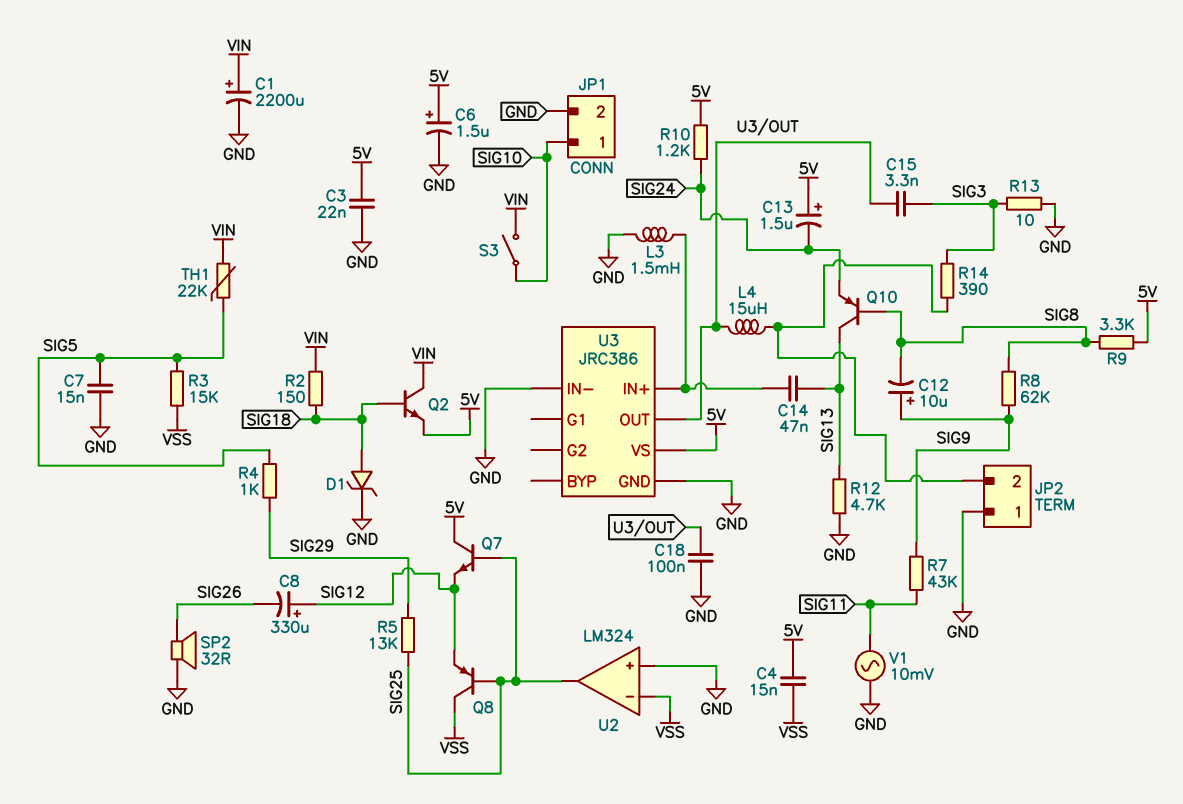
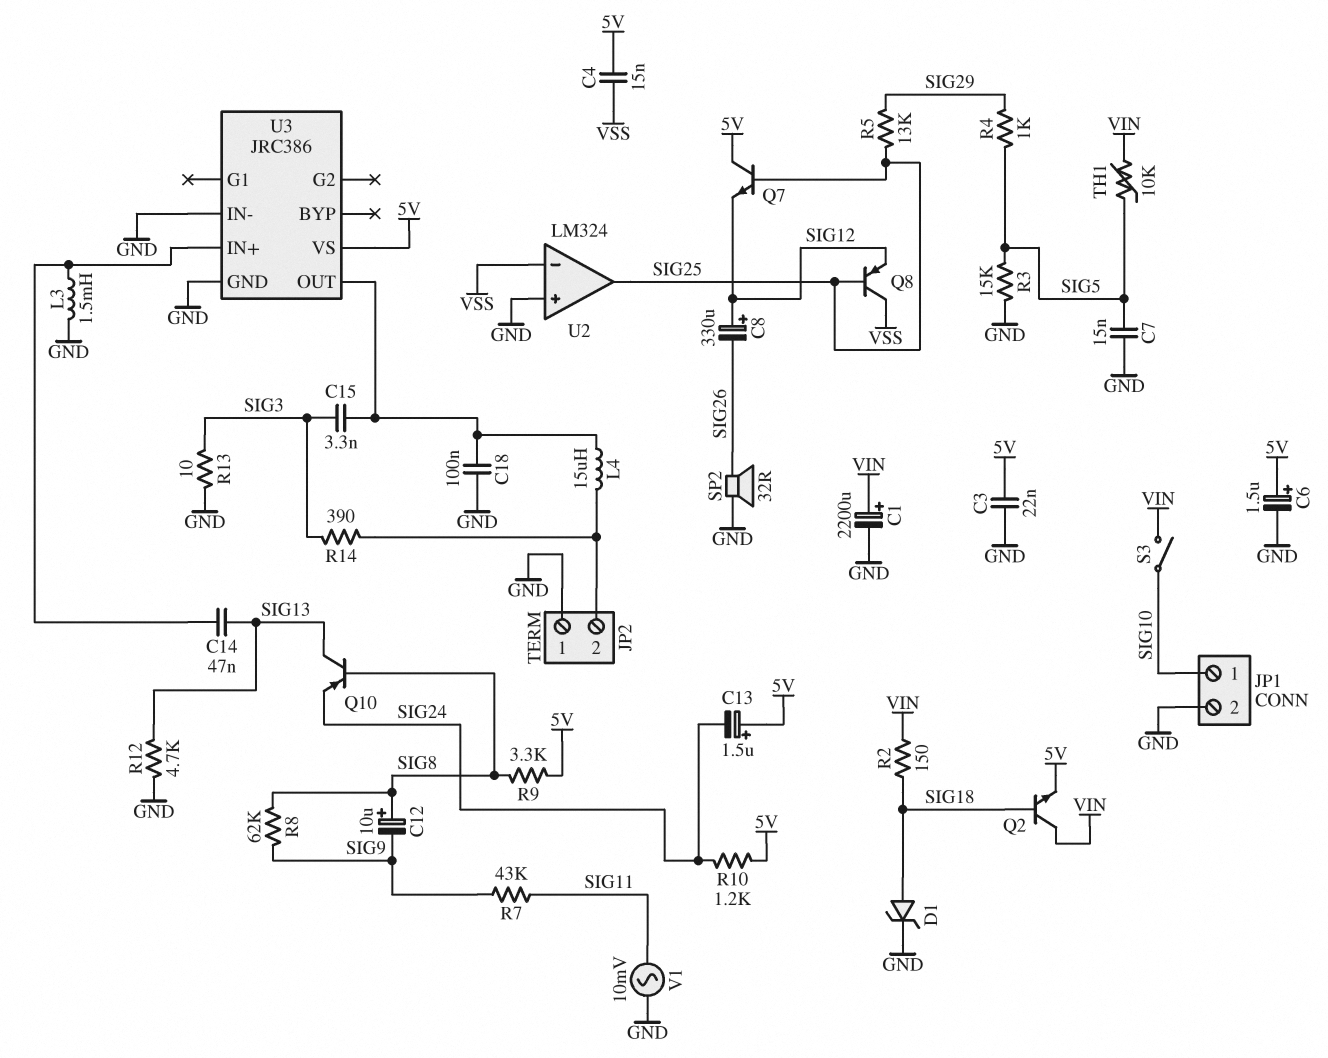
C12: 10uF (plus SIG9, minus SIG8) -> 10uF (plus SIG8, minus SIG9)
R3: 15k (SIG5, VSS) -> 15k (GND, SIG5)
TH1: 22k (SIG5, VIN) -> 10k (SIG5, VIN)

